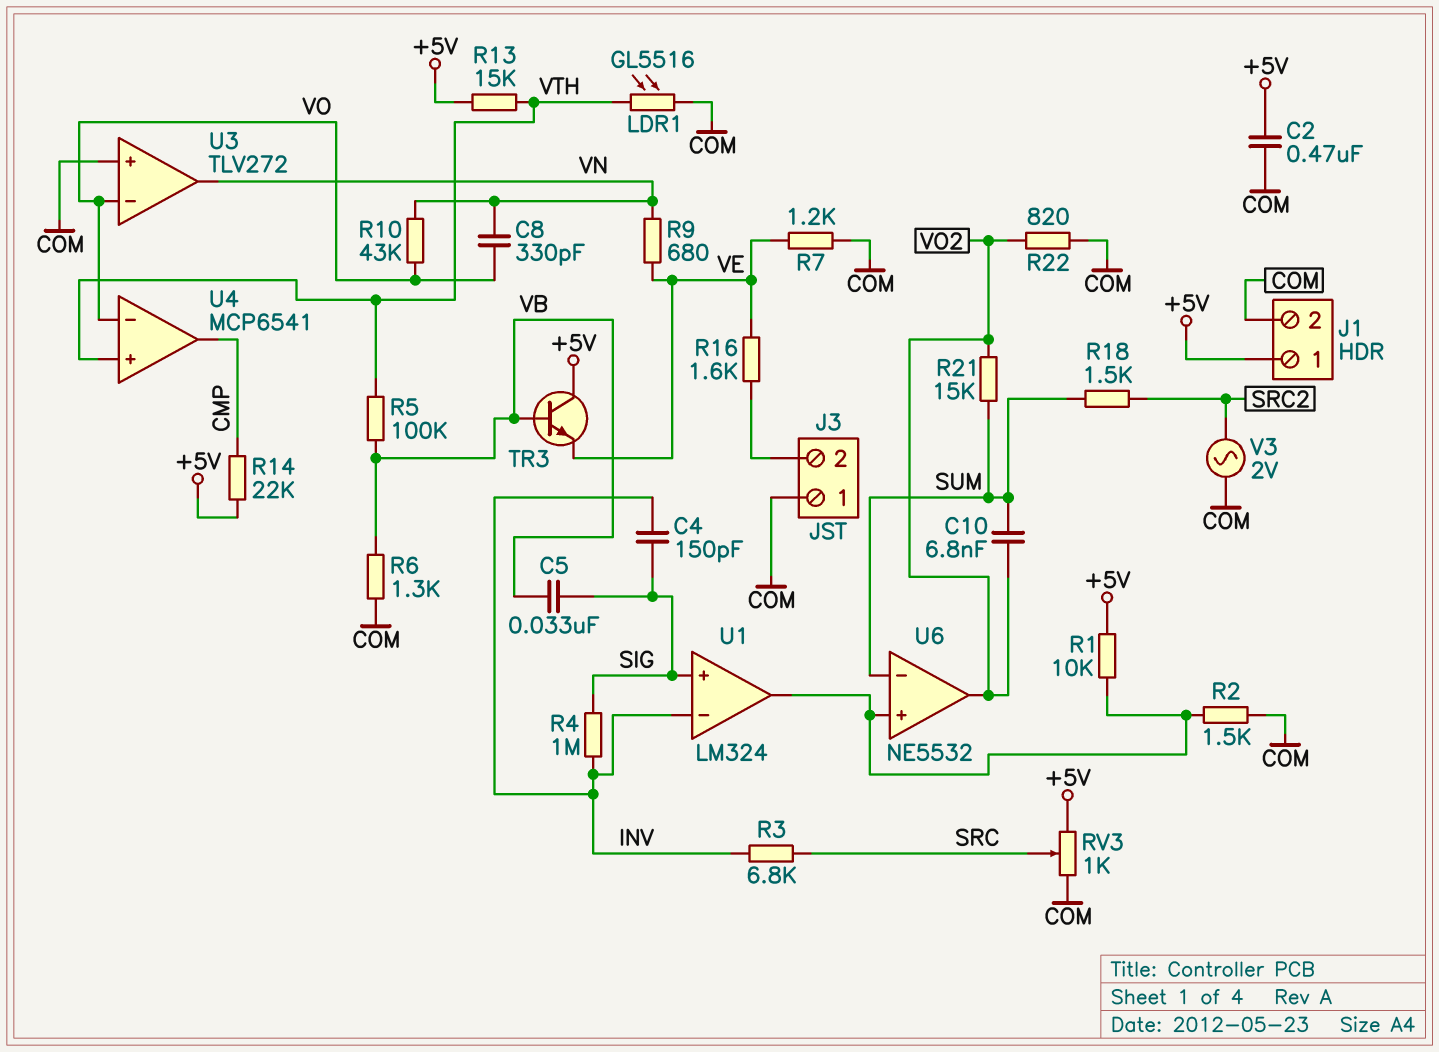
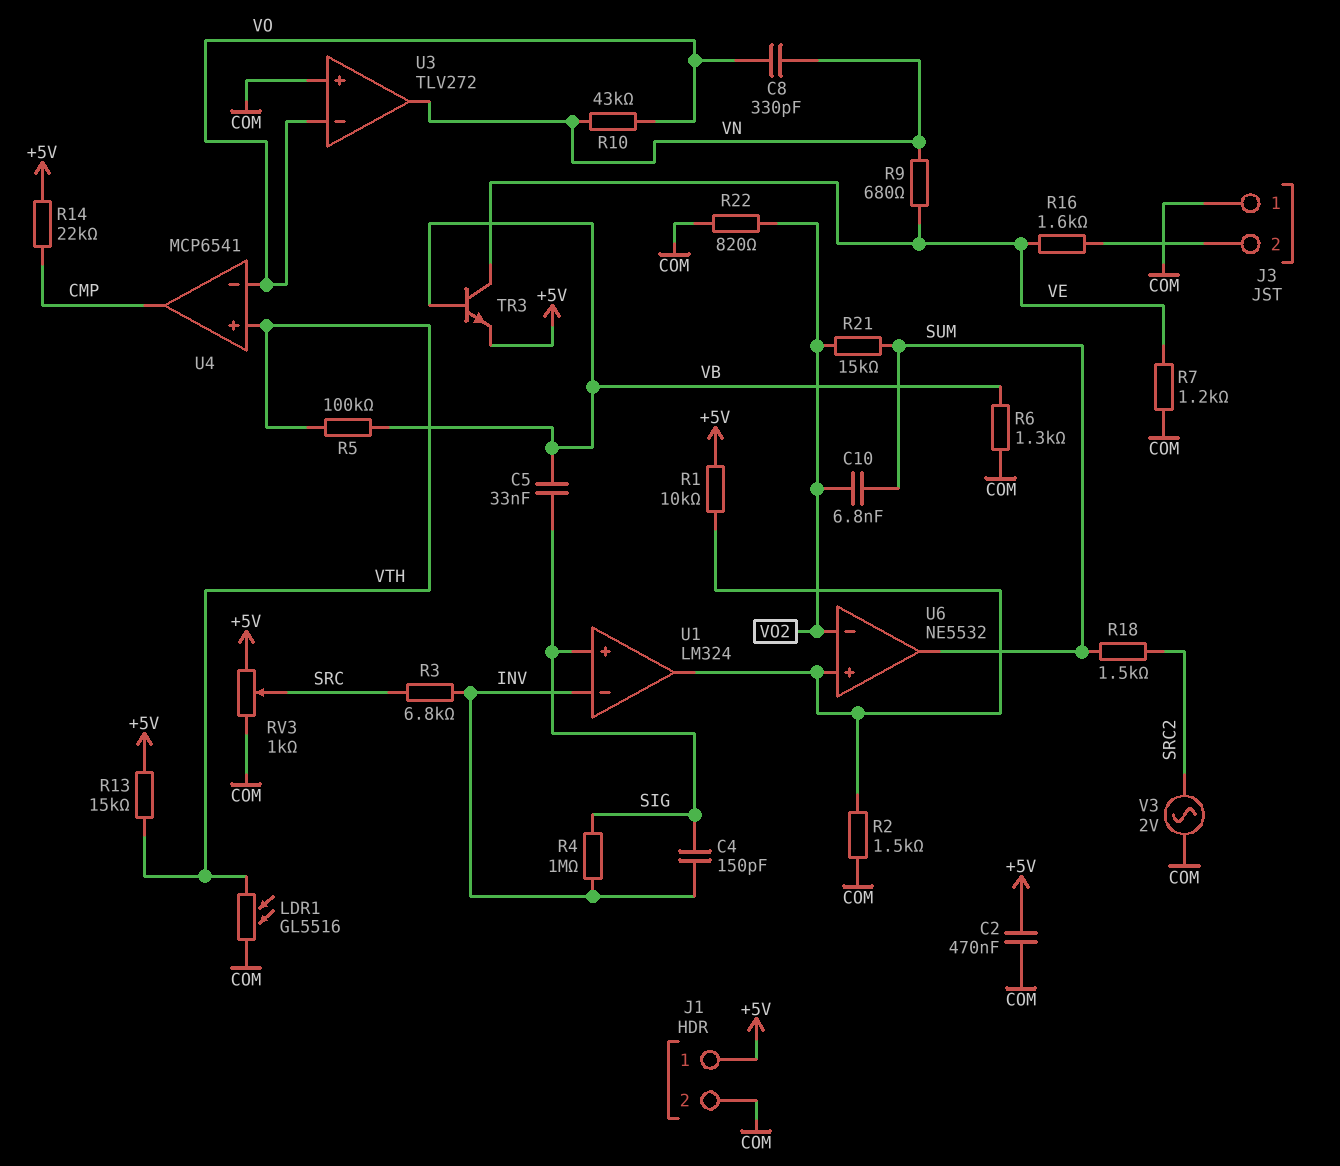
TR3: NPN (B VB, C +5V, E VE) -> NPN (B VB, C VE, E +5V)
U6 pin in-: SUM -> VO2
U6 pin out: VO2 -> SUM

